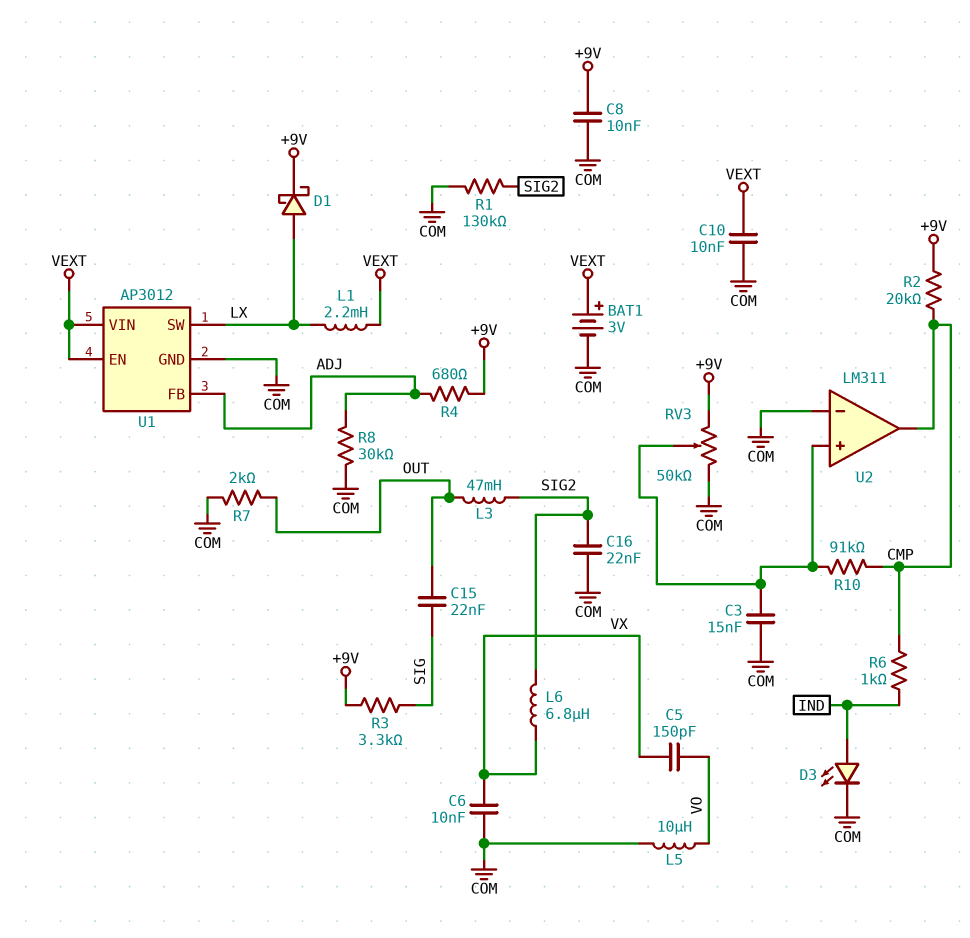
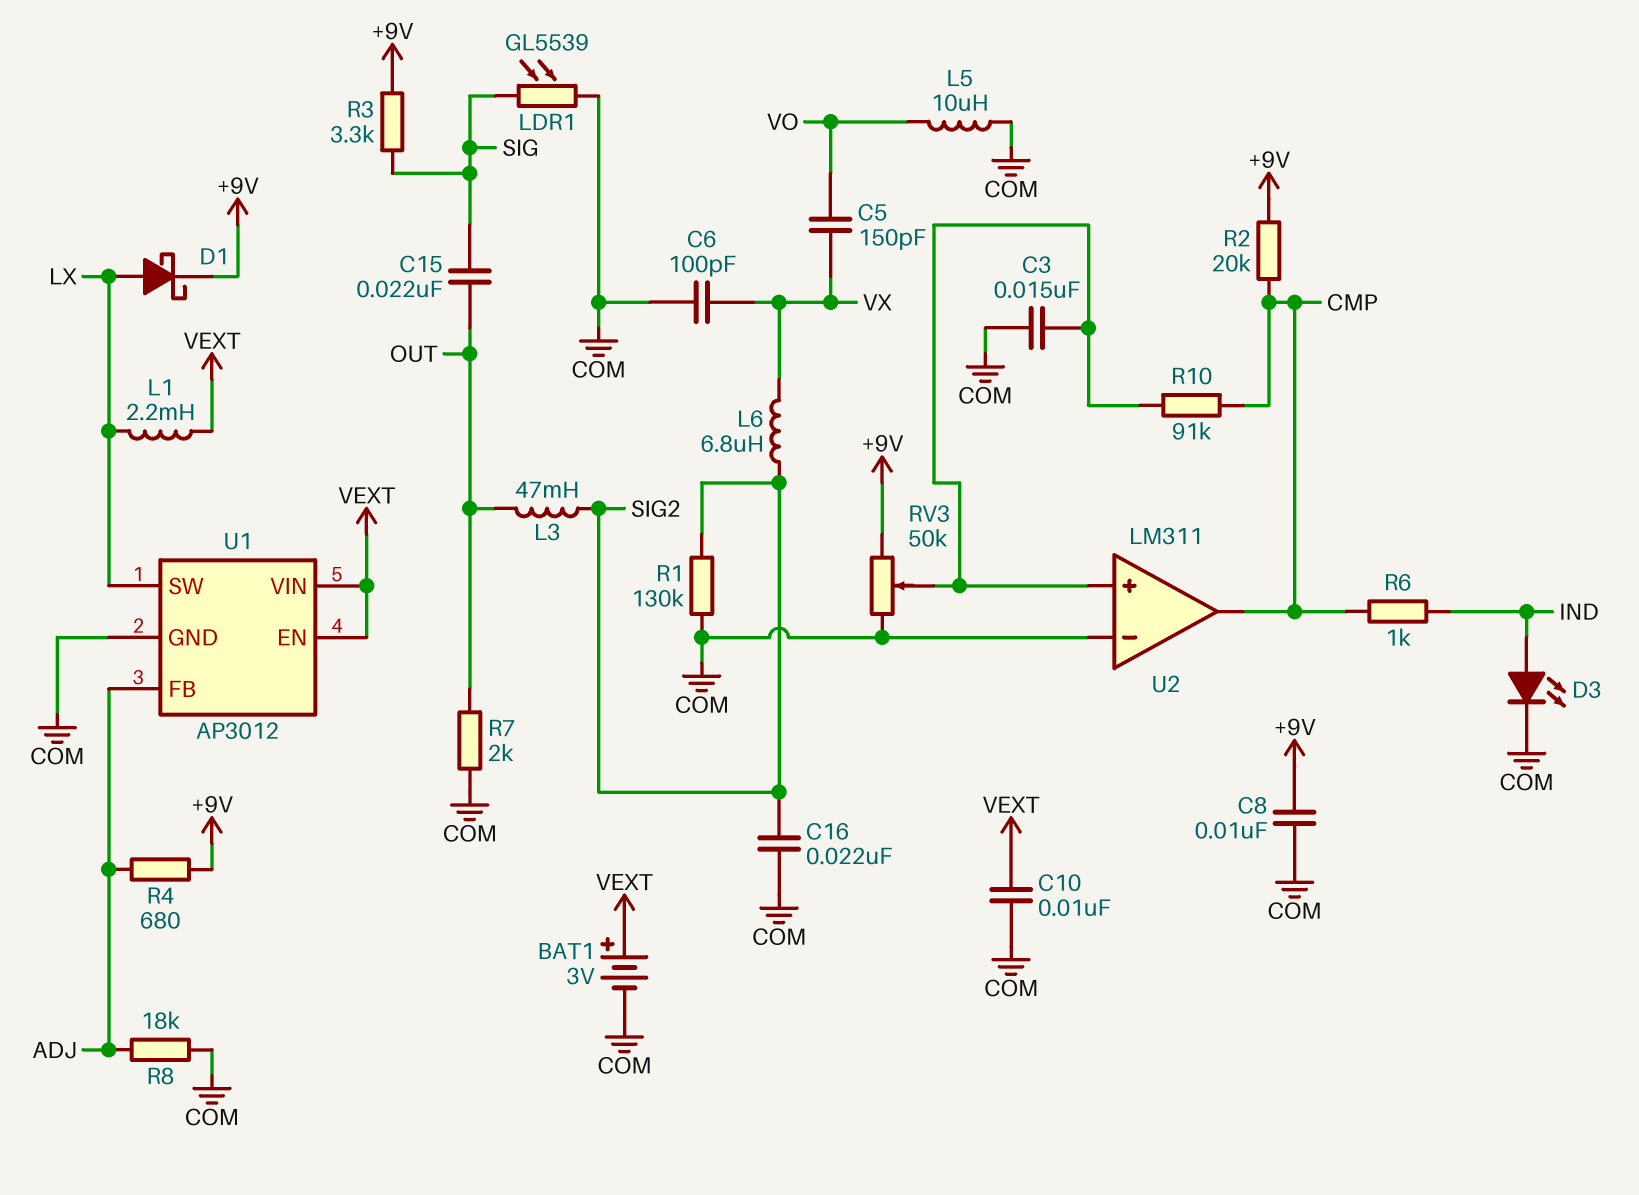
C6: 10nF (COM, VX) -> 100pF (COM, VX)
LDR1: none -> GL5539 (COM, SIG)
R8: 30k (ADJ, COM) -> 18k (ADJ, COM)

